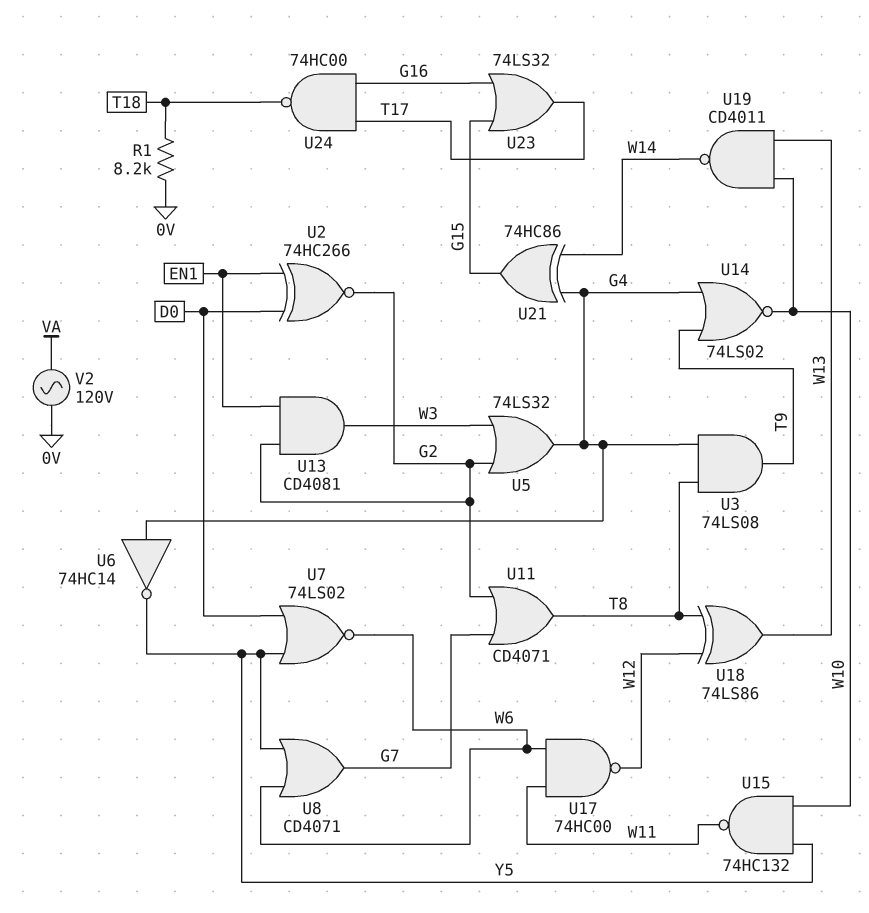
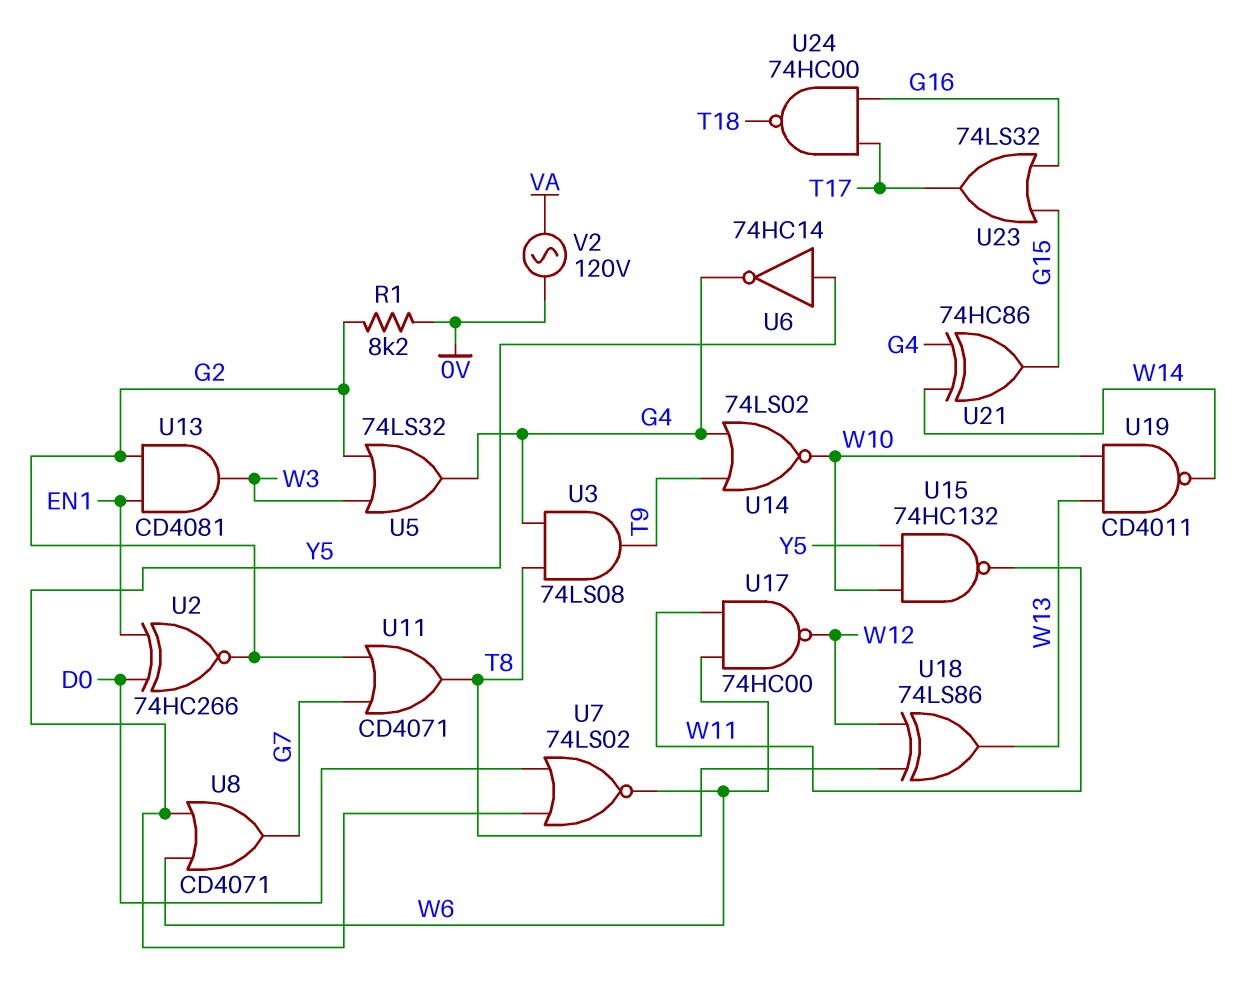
R1: 8.2k (0V, T18) -> 8.2k (0V, G2)
U6: NOT 74HC14 (in G4, out Y5) -> NOT 74HC14 (in Y5, out G4)

